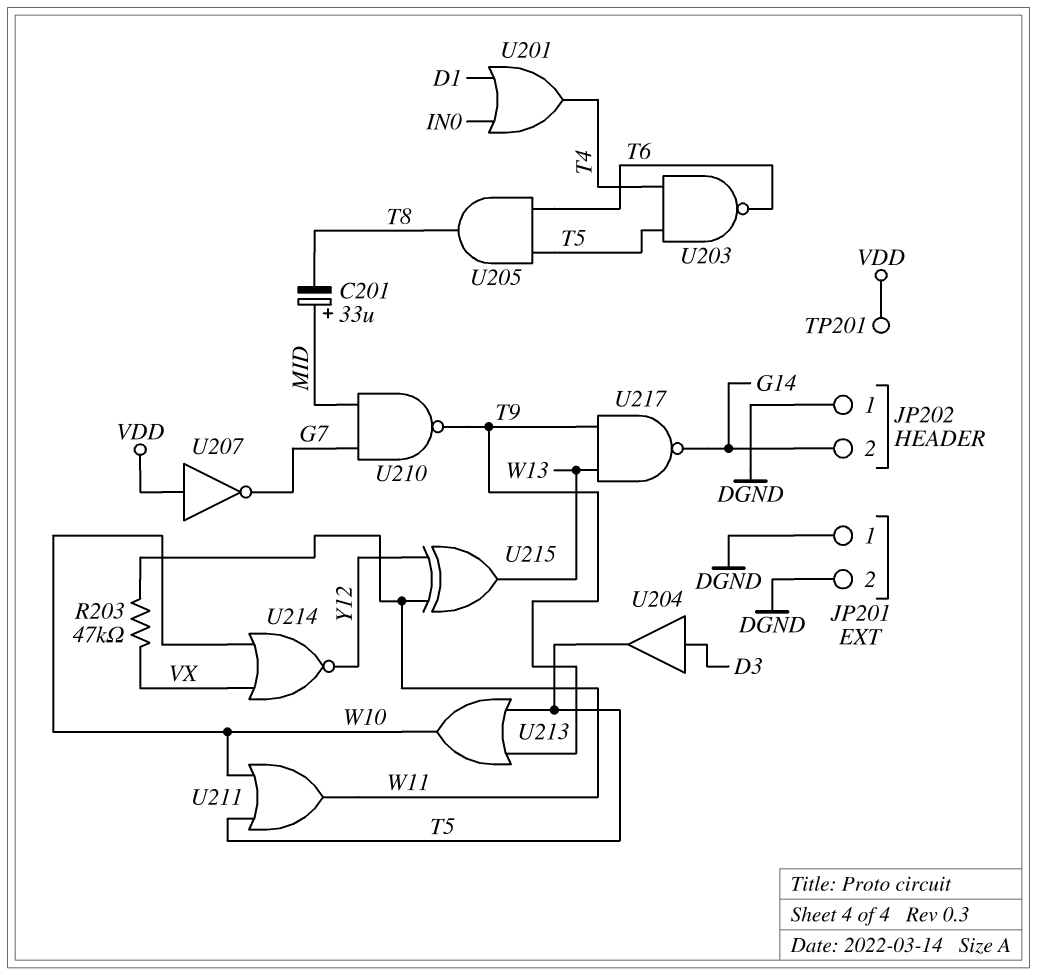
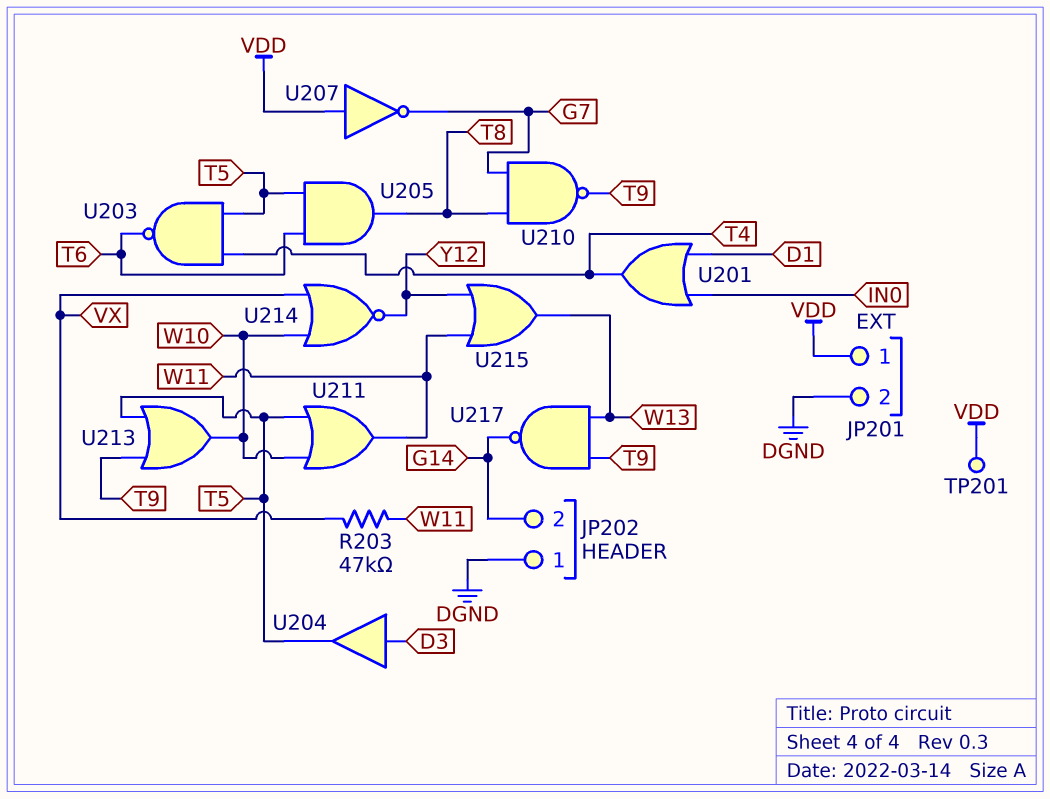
C201: 33uF (plus MID, minus T8) -> none
JP201 pin 1: DGND -> VDD
U210: NAND (in G7, in MID, out T9) -> NAND (in G7, in T8, out T9)
U215: XOR (in W11, in Y12, out W13) -> OR (in W11, in Y12, out W13)

